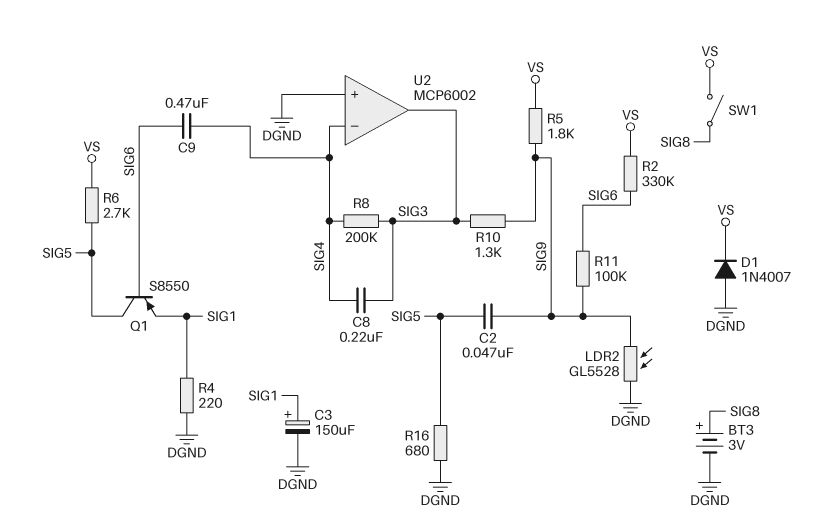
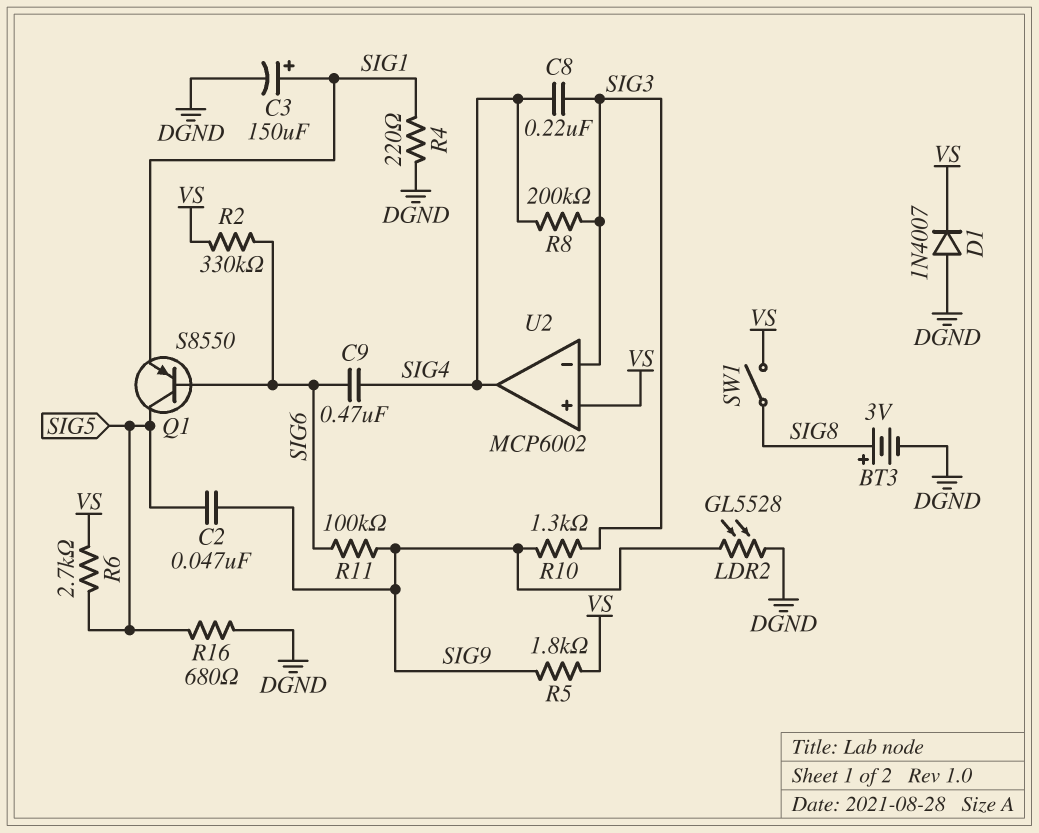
U2 pin in+: DGND -> VS
U2 pin in-: SIG4 -> SIG3
U2 pin out: SIG3 -> SIG4

